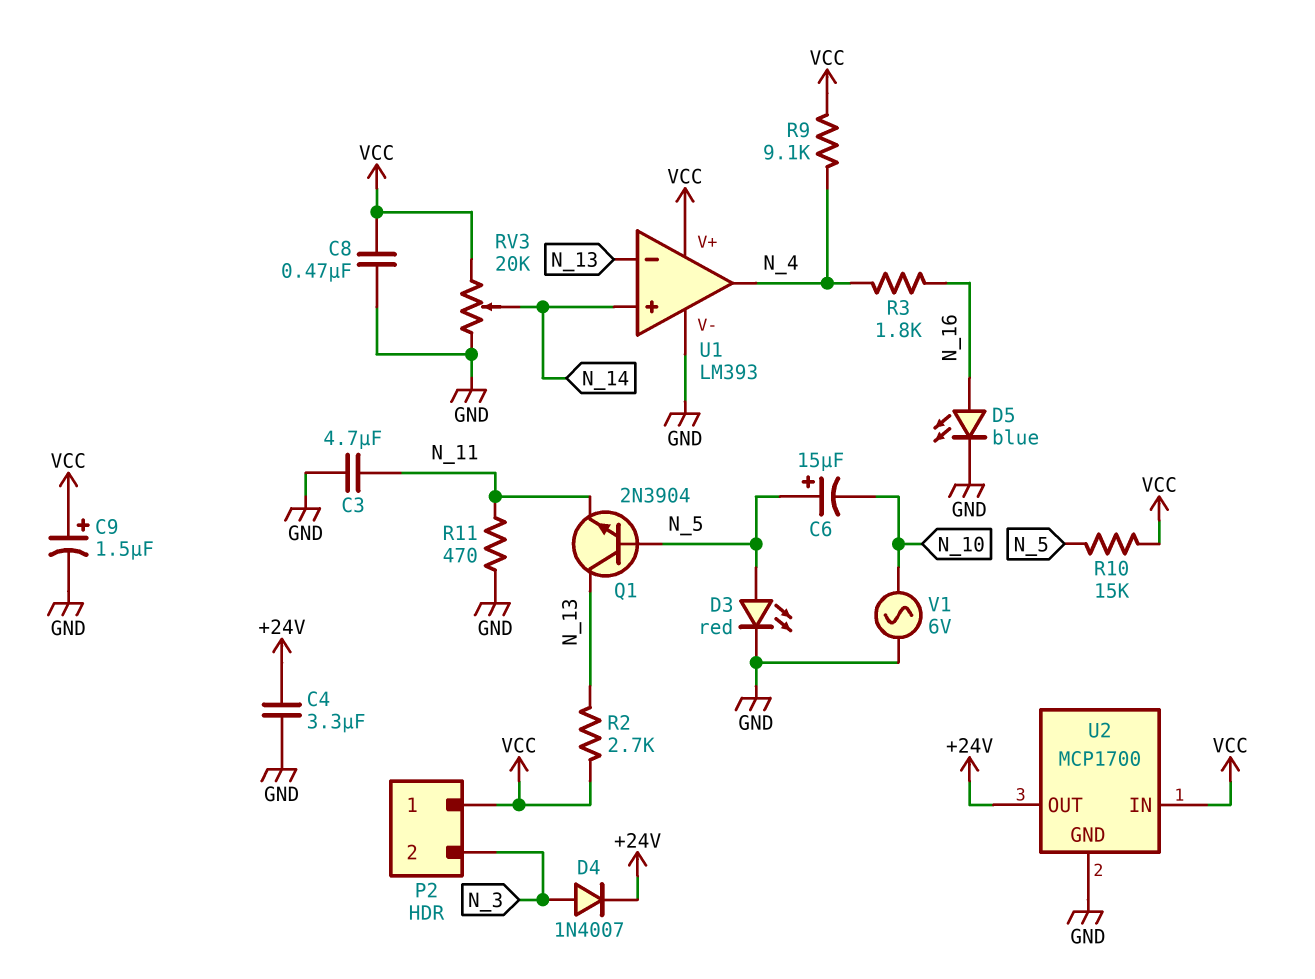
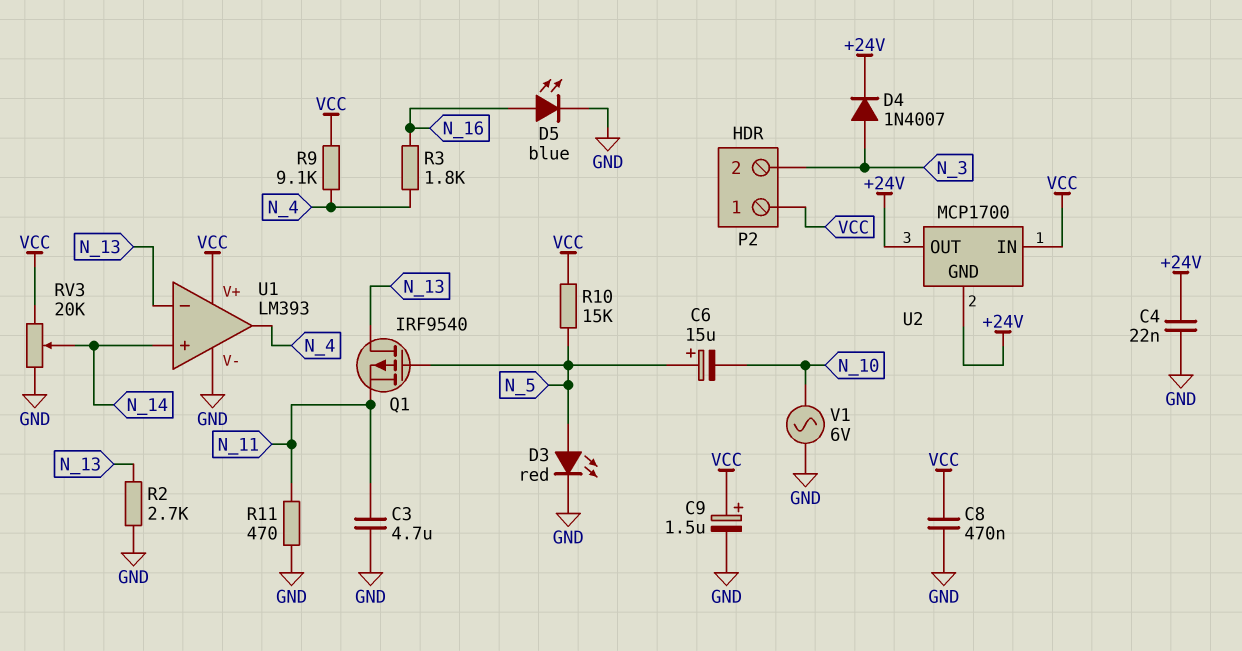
C4: 3.3uF (+24V, GND) -> 22nF (+24V, GND)
Q1: NPN 2N3904 (B N_5, C N_13, E N_11) -> PMOS IRF9540 (G N_5, D N_13, S N_11)
R2: 2.7k (N_13, VCC) -> 2.7k (GND, N_13)
U2 pin GND: GND -> +24V

